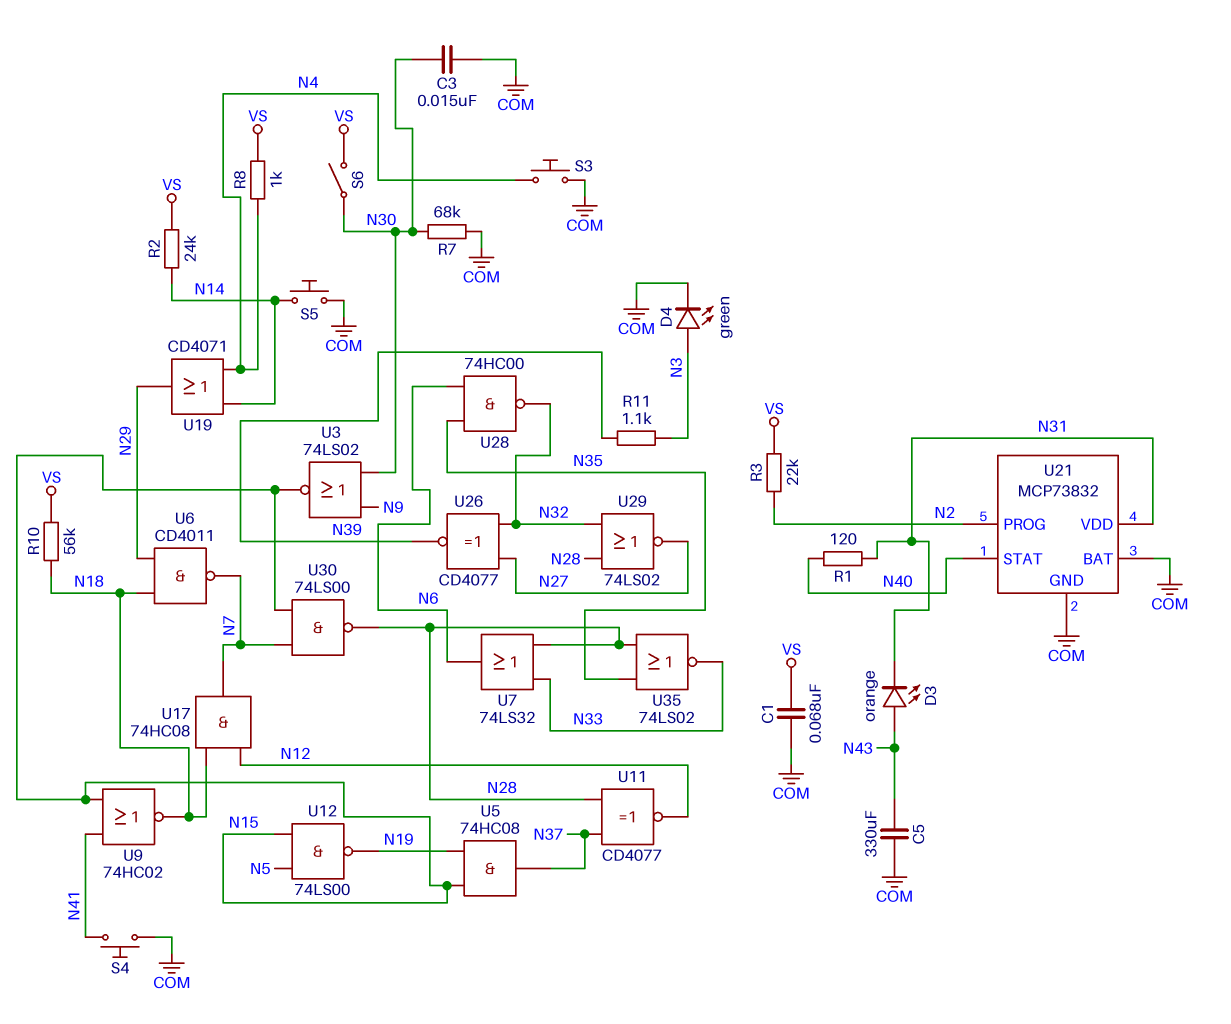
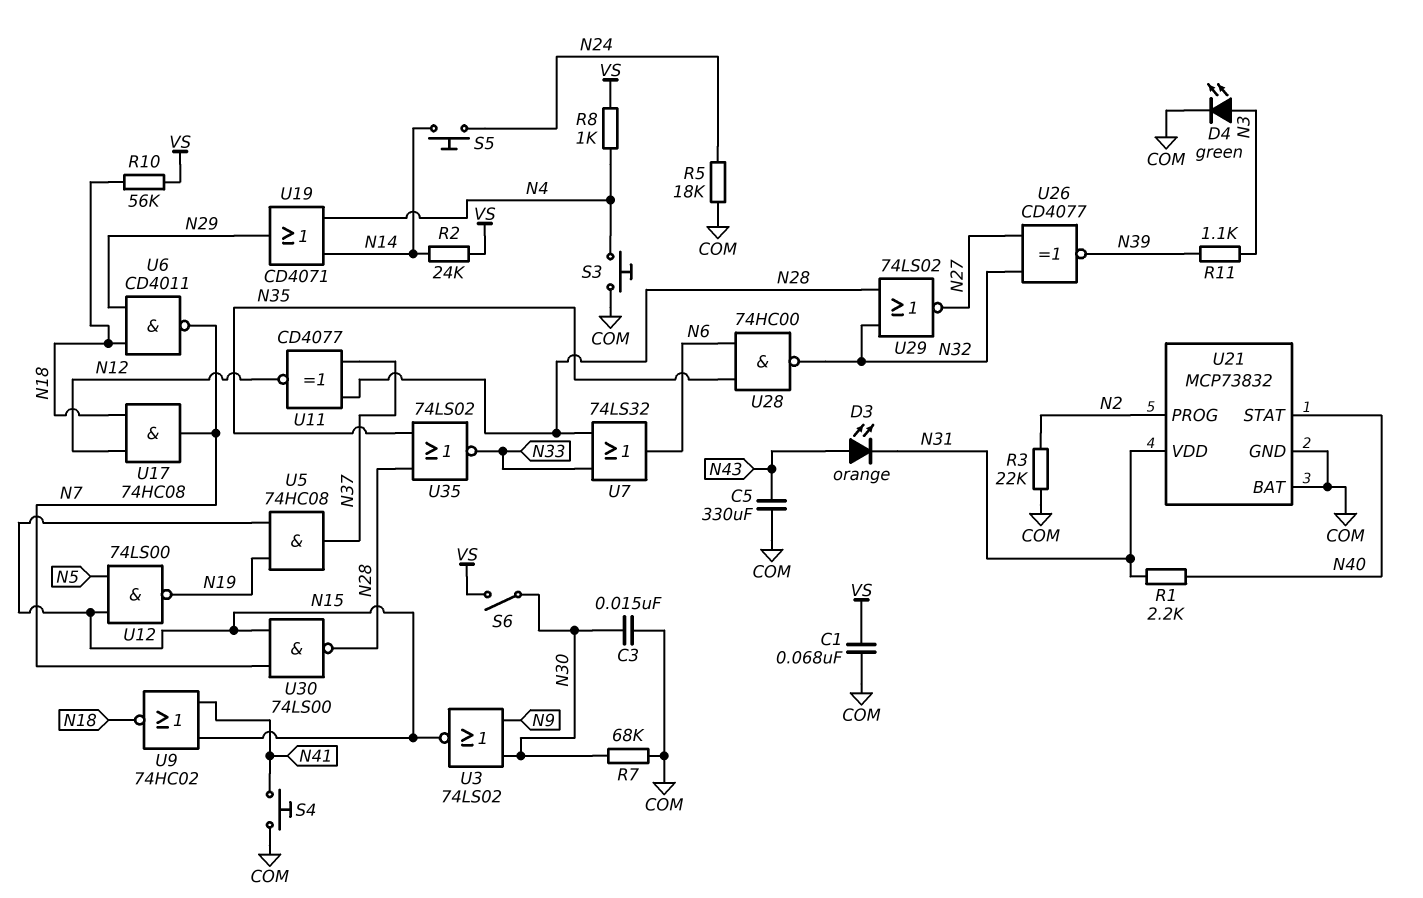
R1: 120 (N31, N40) -> 2.2k (N31, N40)
R3: 22k (N2, VS) -> 22k (COM, N2)
R5: none -> 18k (COM, N24)
S5: button (COM, N14) -> button (N14, N24)

